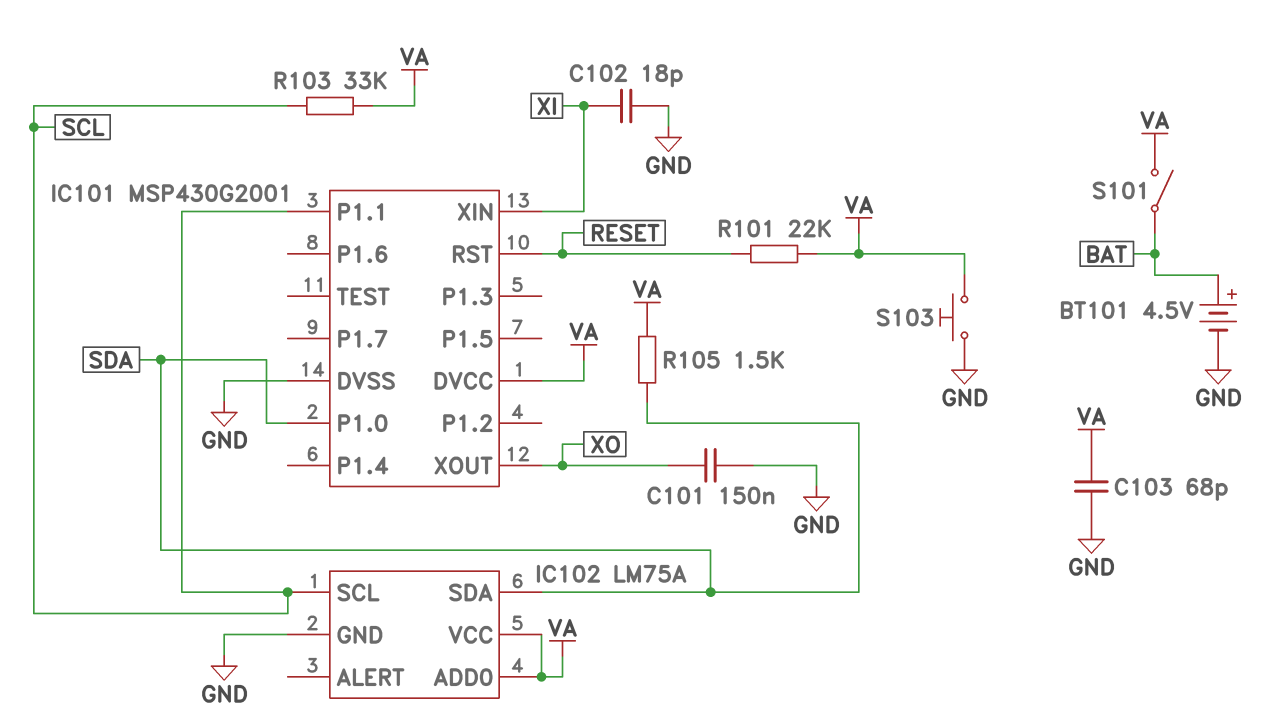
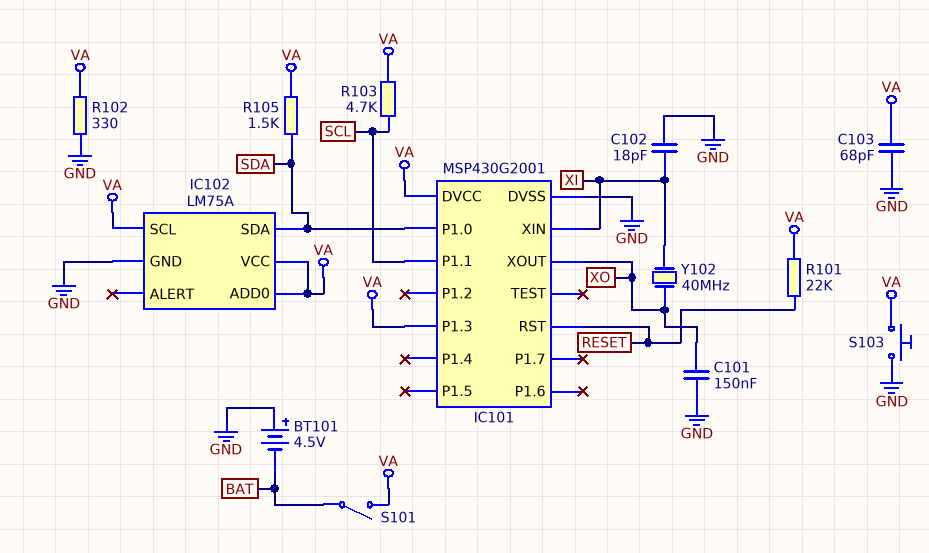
BT101: 4.5V (plus BAT, minus GND) -> 4.5V (plus GND, minus BAT)
IC101 pin P1.3: none -> VA
IC102 pin SCL: SCL -> VA
R102: none -> 330 (GND, VA)
R103: 33k (SCL, VA) -> 4.7k (SCL, VA)
Y102: none -> 40MHz (XI, XO)

